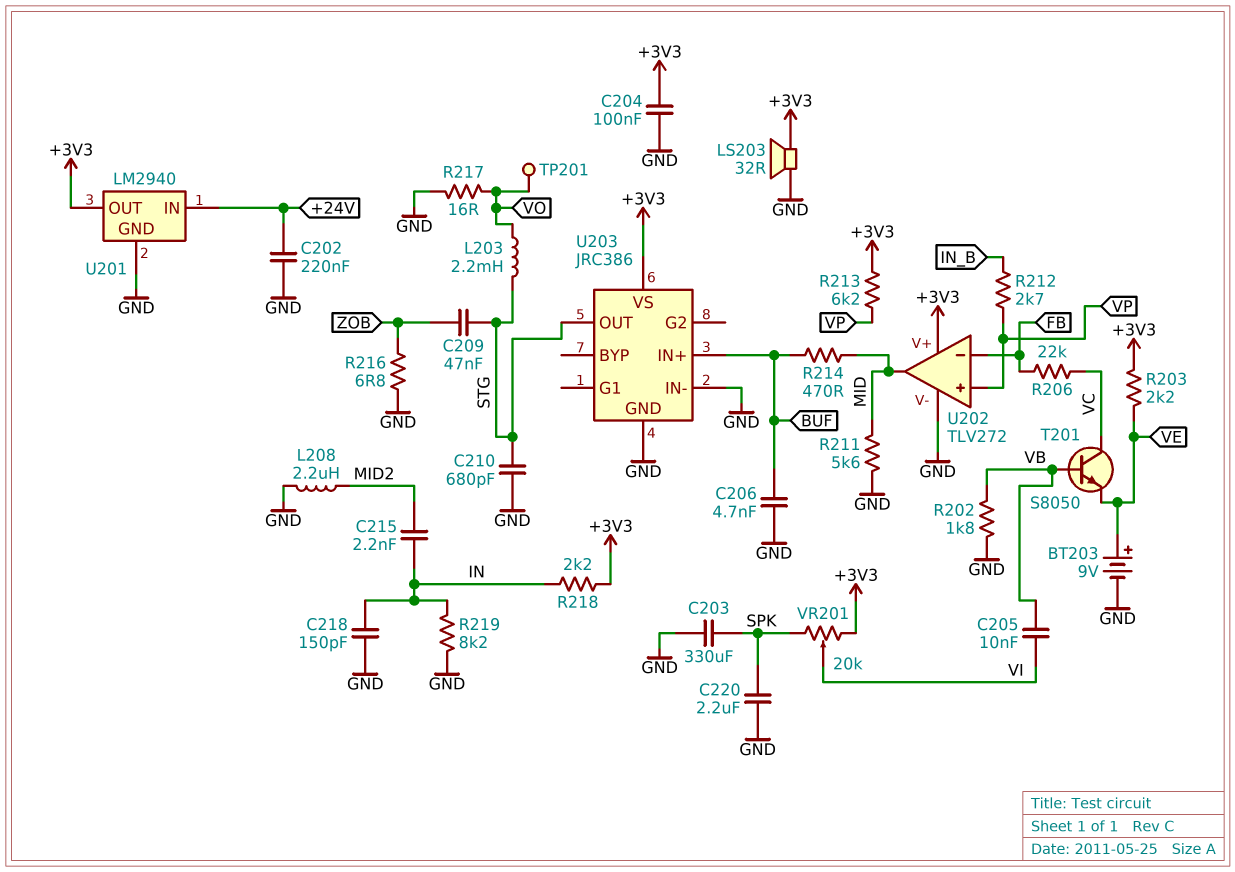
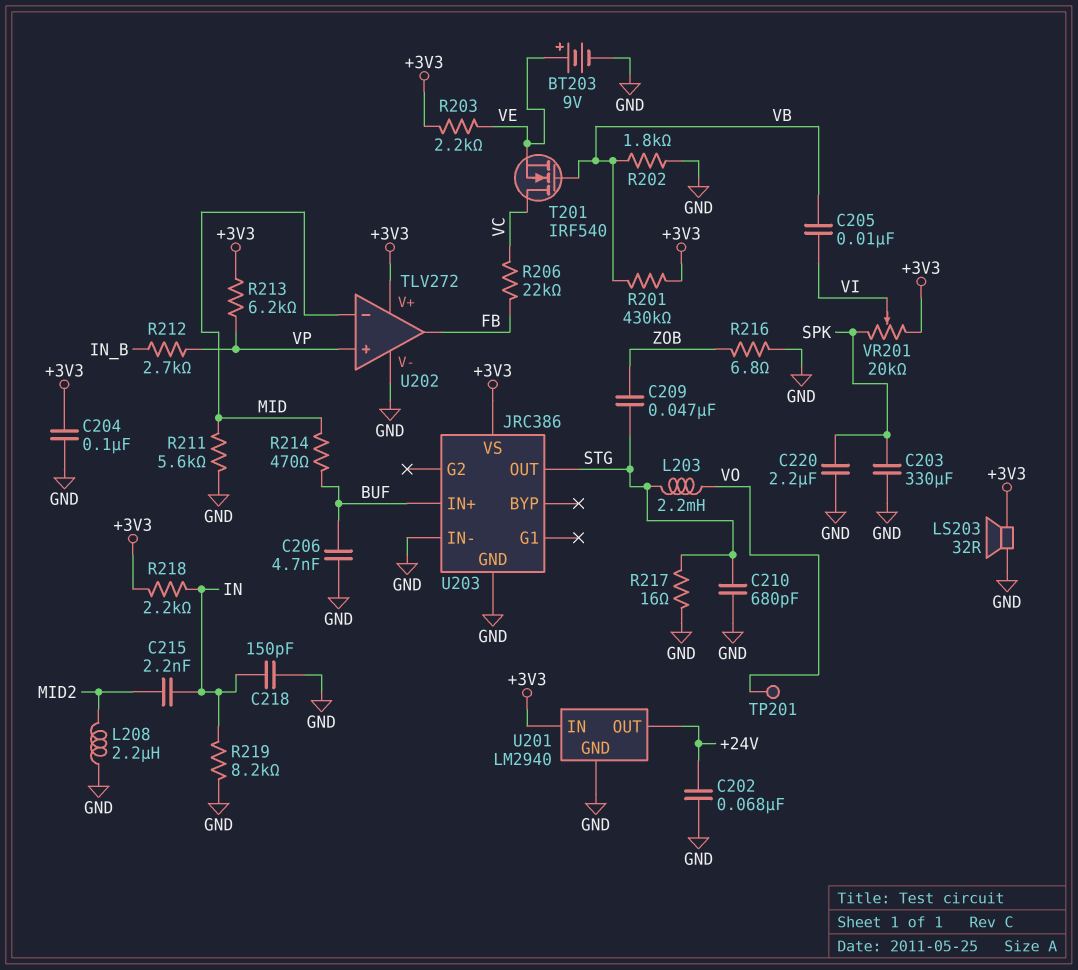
C202: 220nF (+24V, GND) -> 68nF (+24V, GND)
R201: none -> 430k (+3V3, VB)
R217: 16 (GND, VO) -> 16 (GND, STG)
T201: NPN S8050 (B VB, C VC, E VE) -> NMOS IRF540 (G VB, D VC, S VE)
U201 pin IN: +24V -> +3V3
U201 pin OUT: +3V3 -> +24V
U202 pin in-: FB -> MID
U202 pin out: MID -> FB

